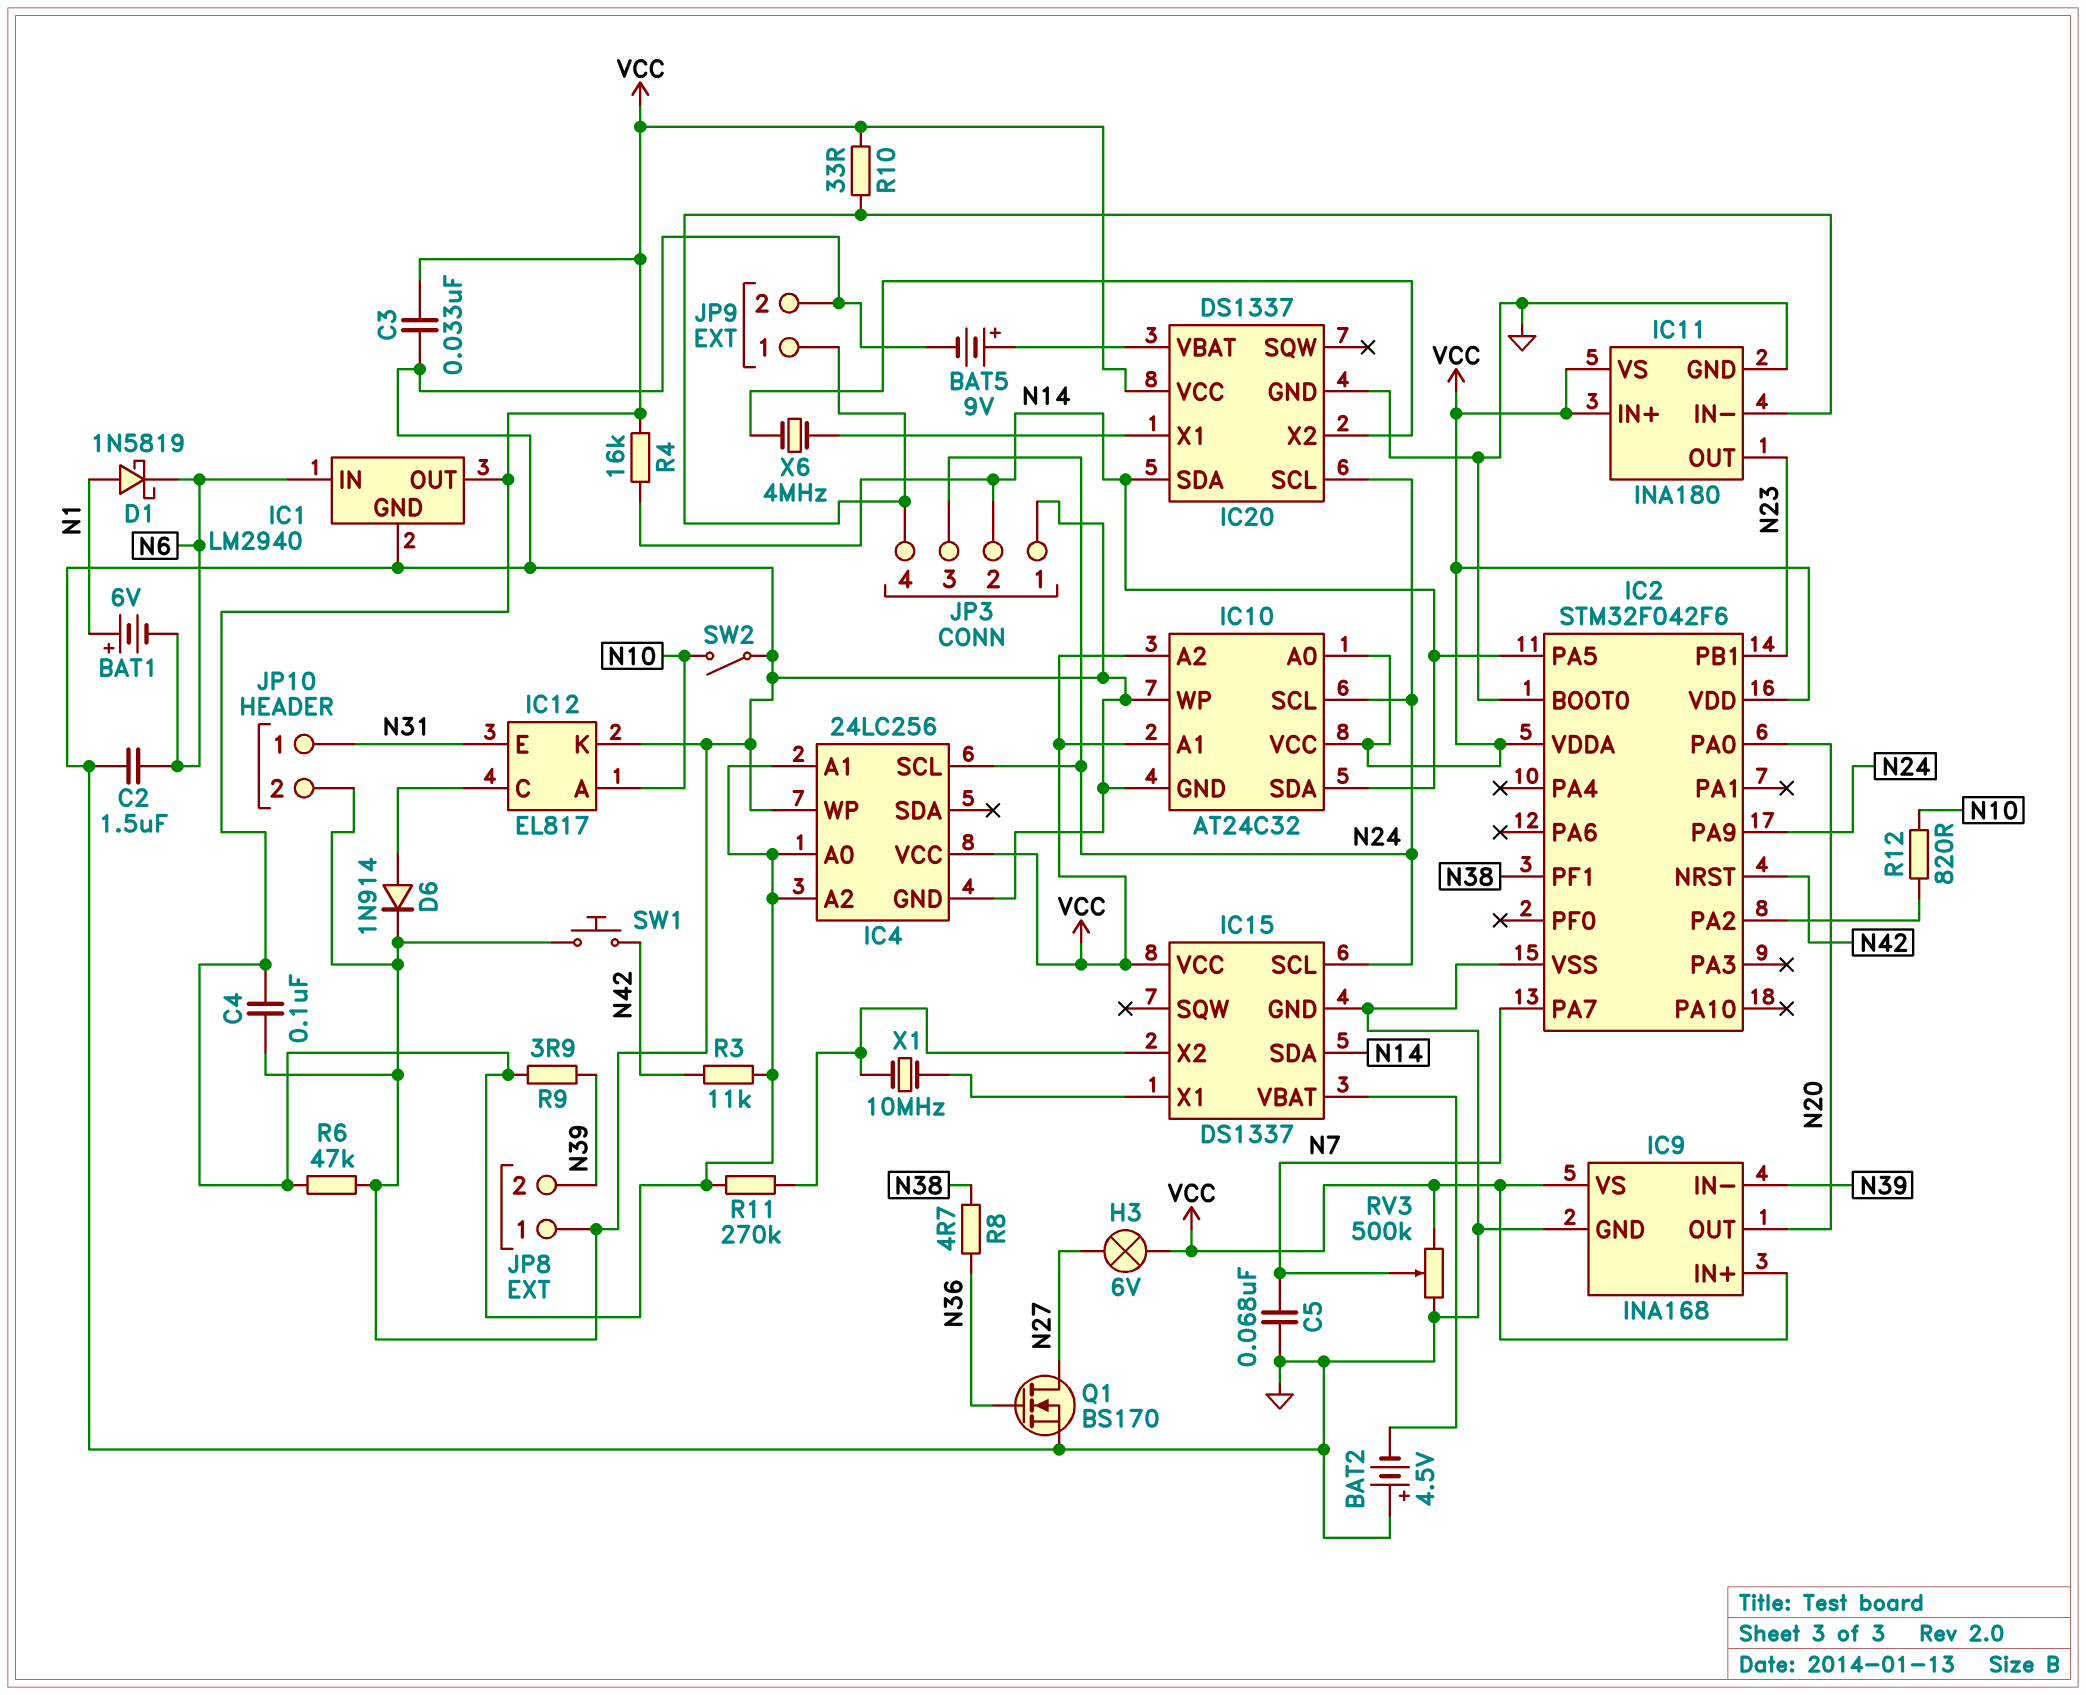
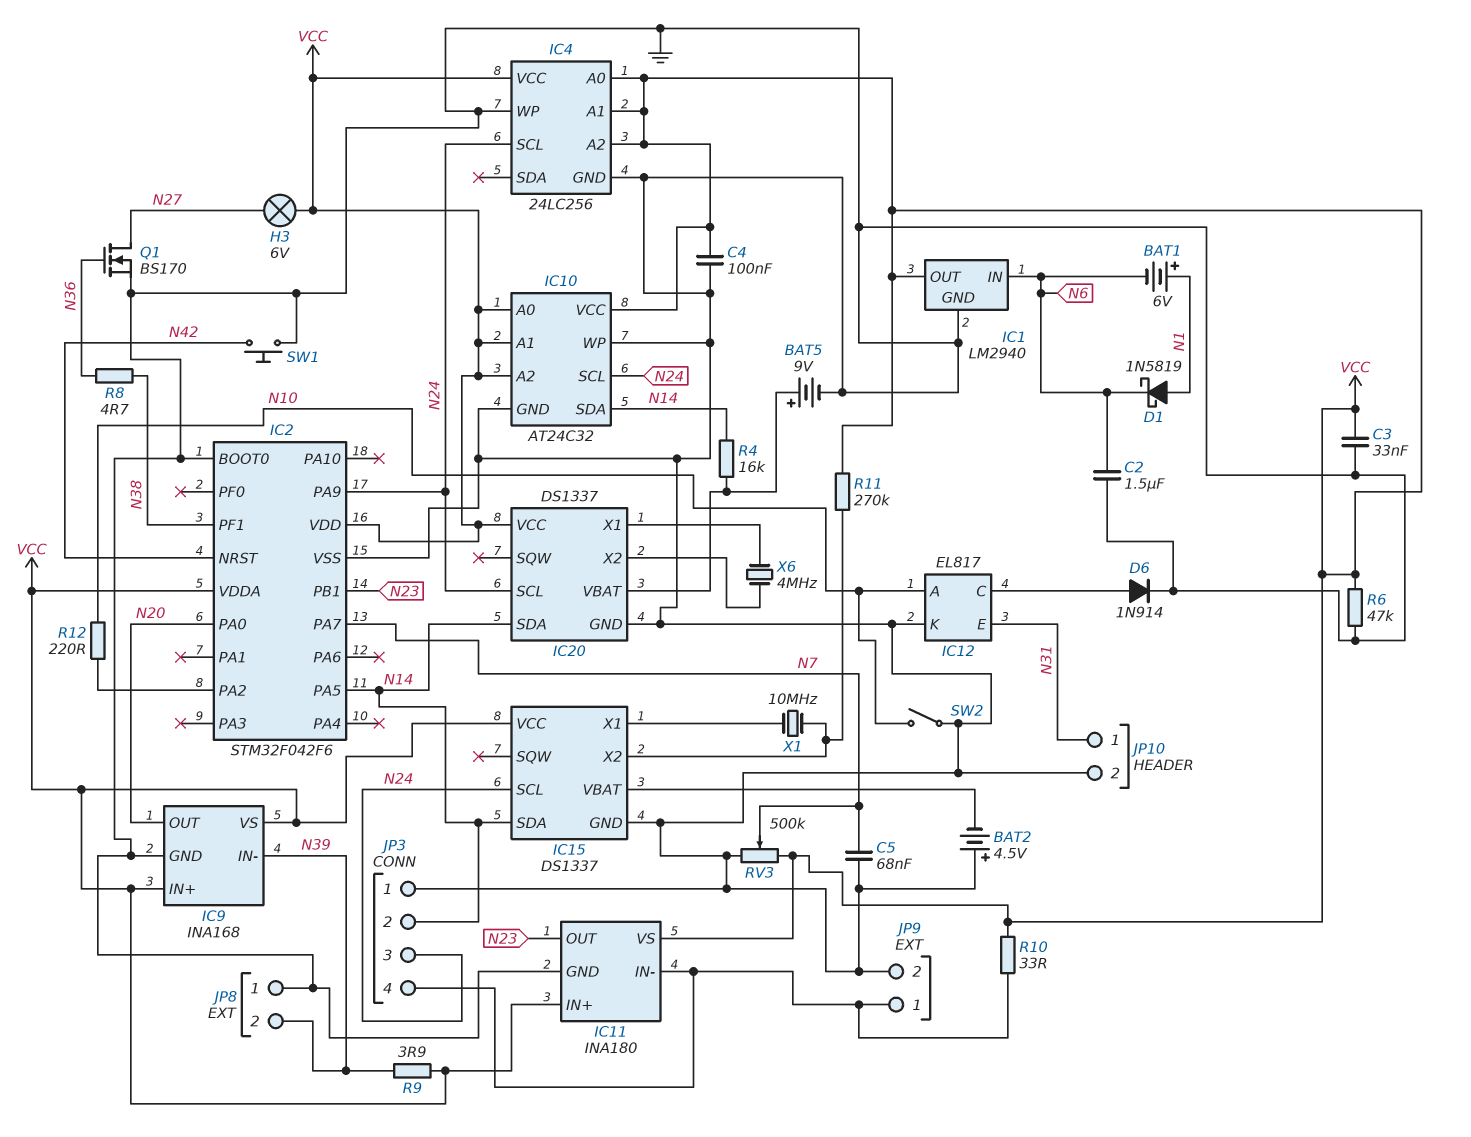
R3: 11k (N42, VCC) -> none
R4: 16k (N14, VCC) -> 16k (IC20/VBAT, N14)
R12: 820 (IC2/PA2, N10) -> 220 (IC2/PA2, N10)

